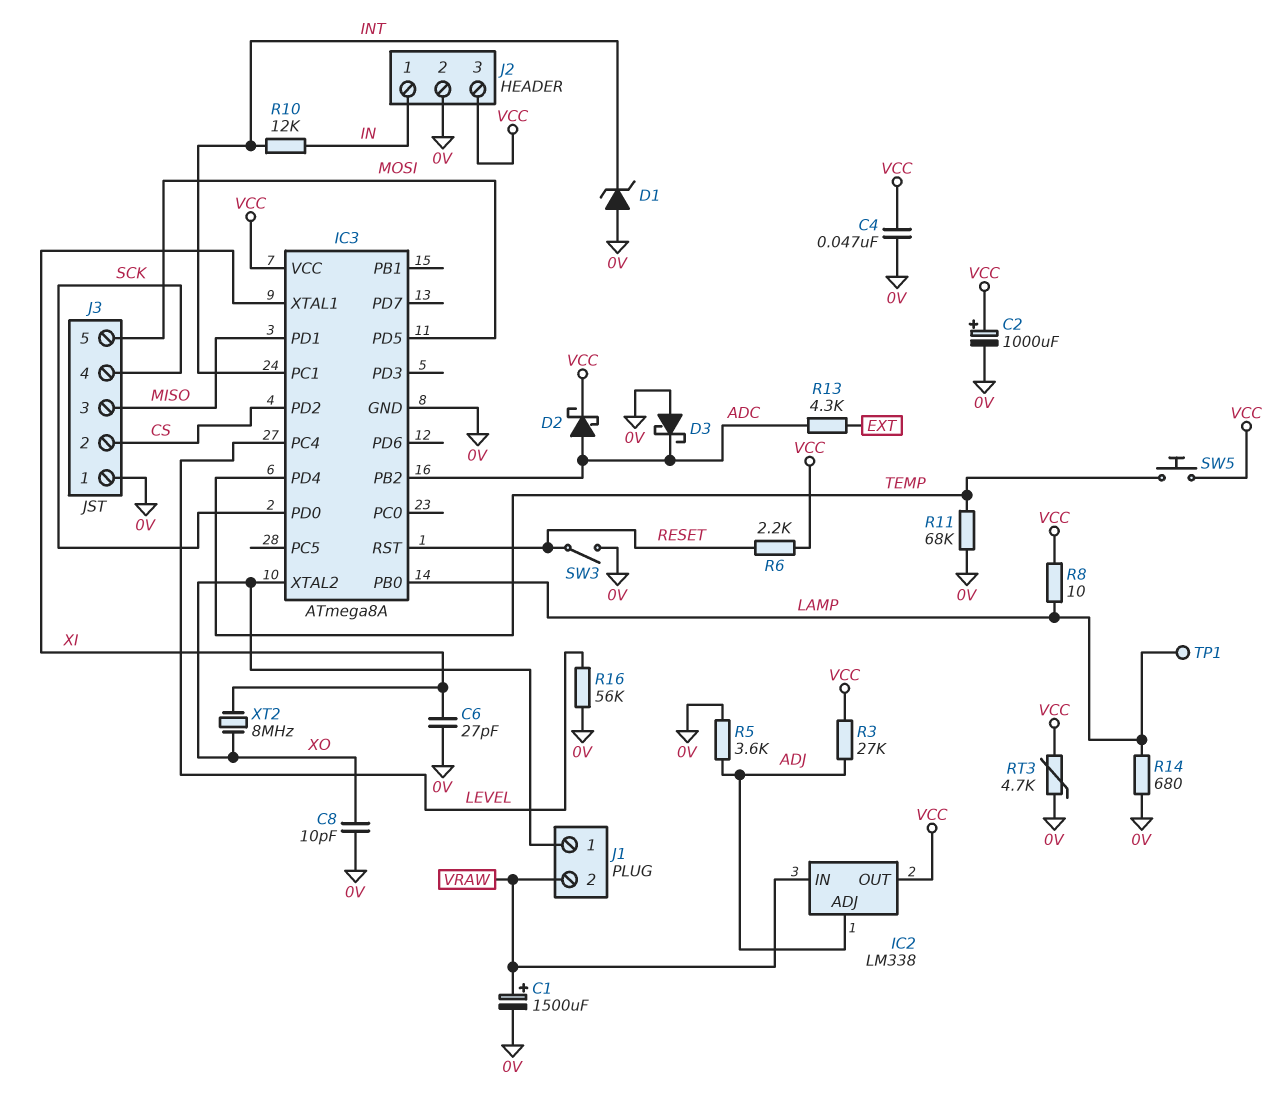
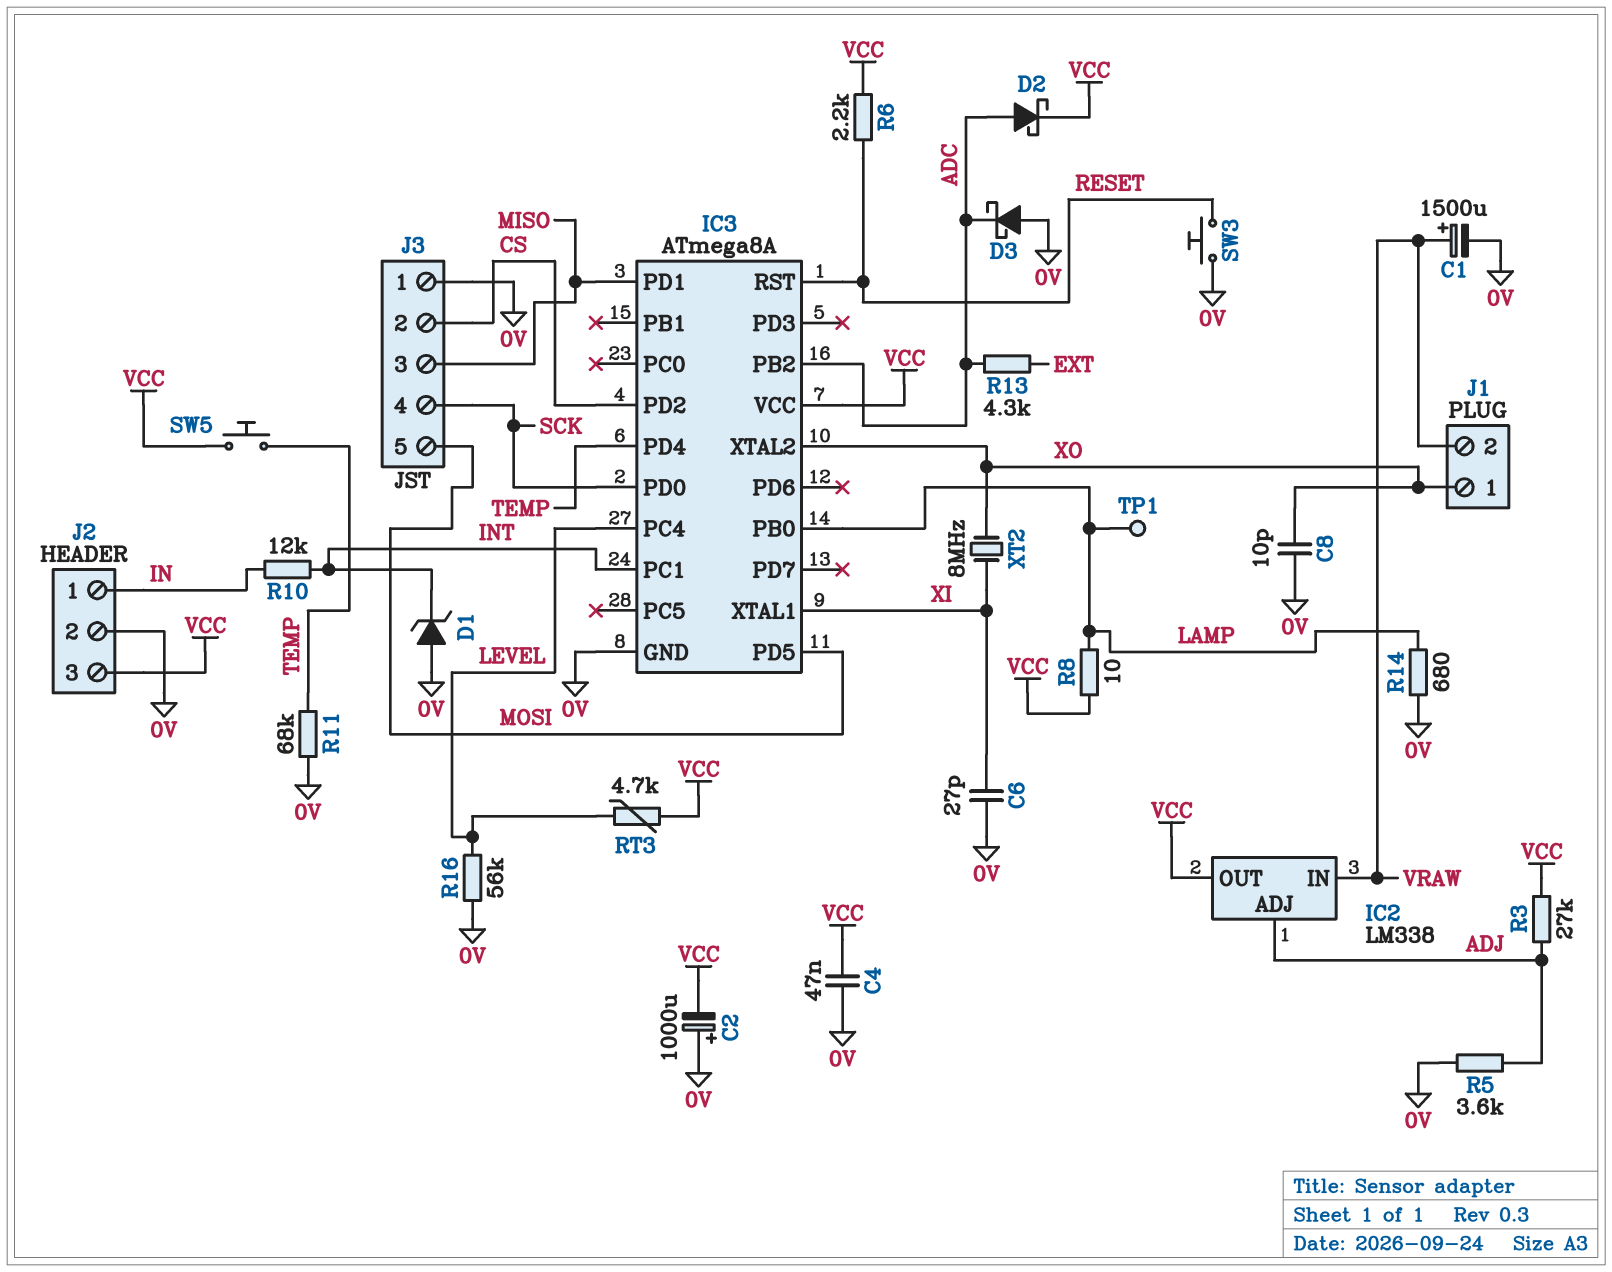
C2: 1000uF (plus VCC, minus 0V) -> 1000uF (plus 0V, minus VCC)
RT3: 4.7k (0V, VCC) -> 4.7k (LEVEL, VCC)
SW3: switch (0V, RESET) -> button (0V, RESET)

